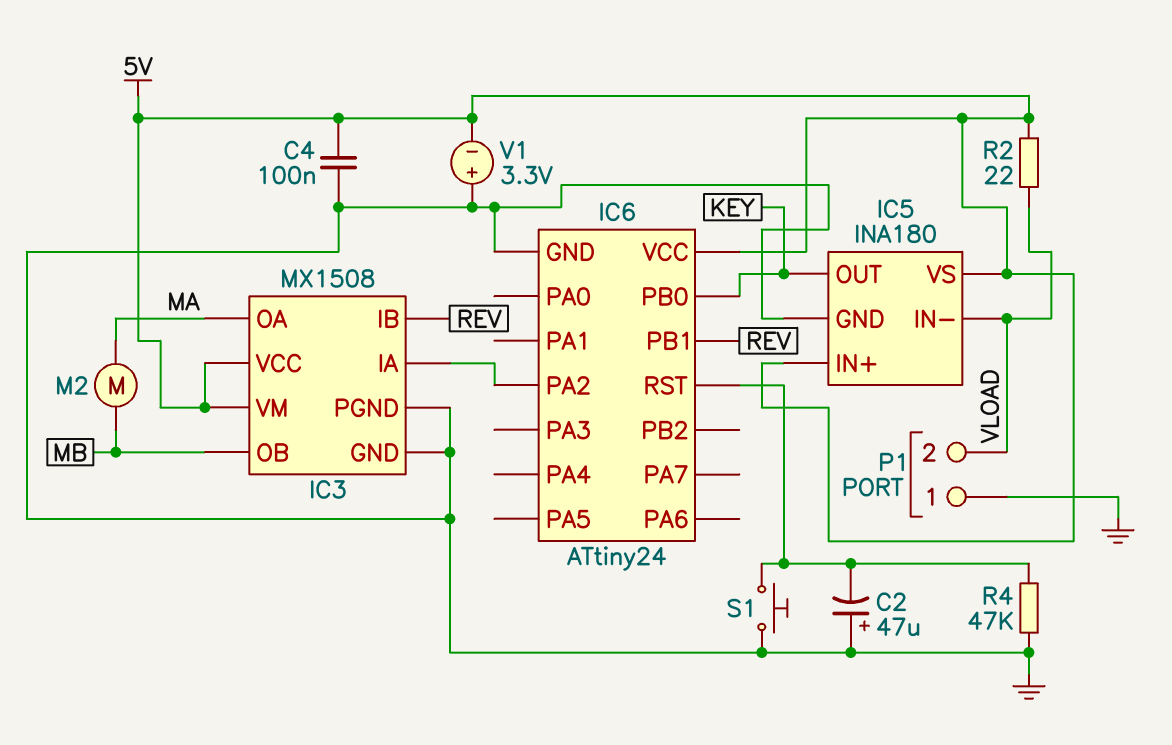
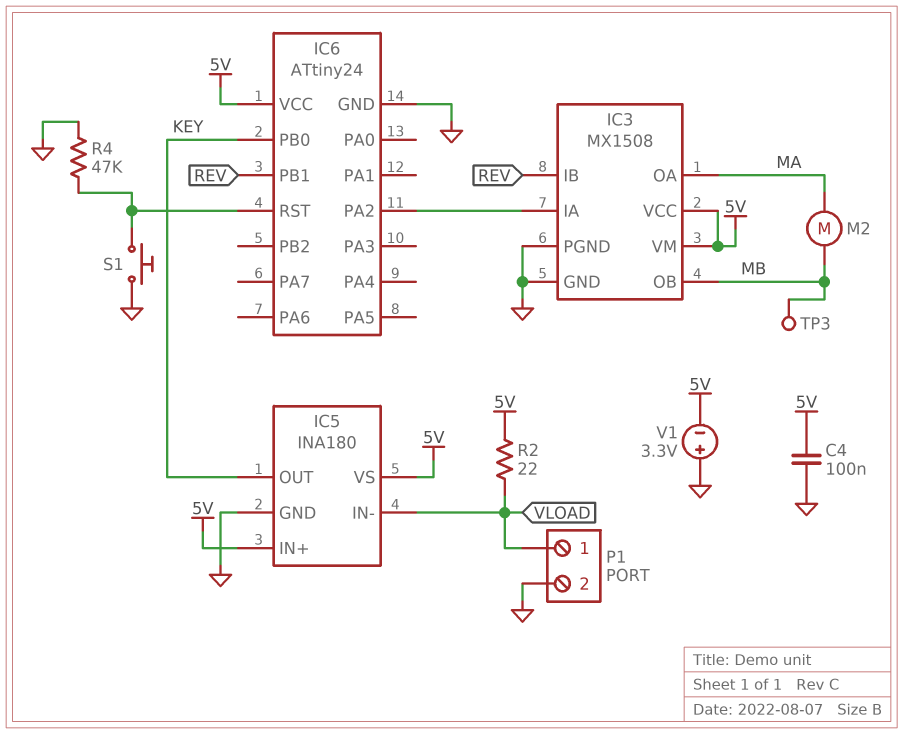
C2: 47uF (plus GND, minus IC6/RST) -> none
P1 pin 1: GND -> VLOAD
P1 pin 2: VLOAD -> GND
TP3: none -> test point (MB)

